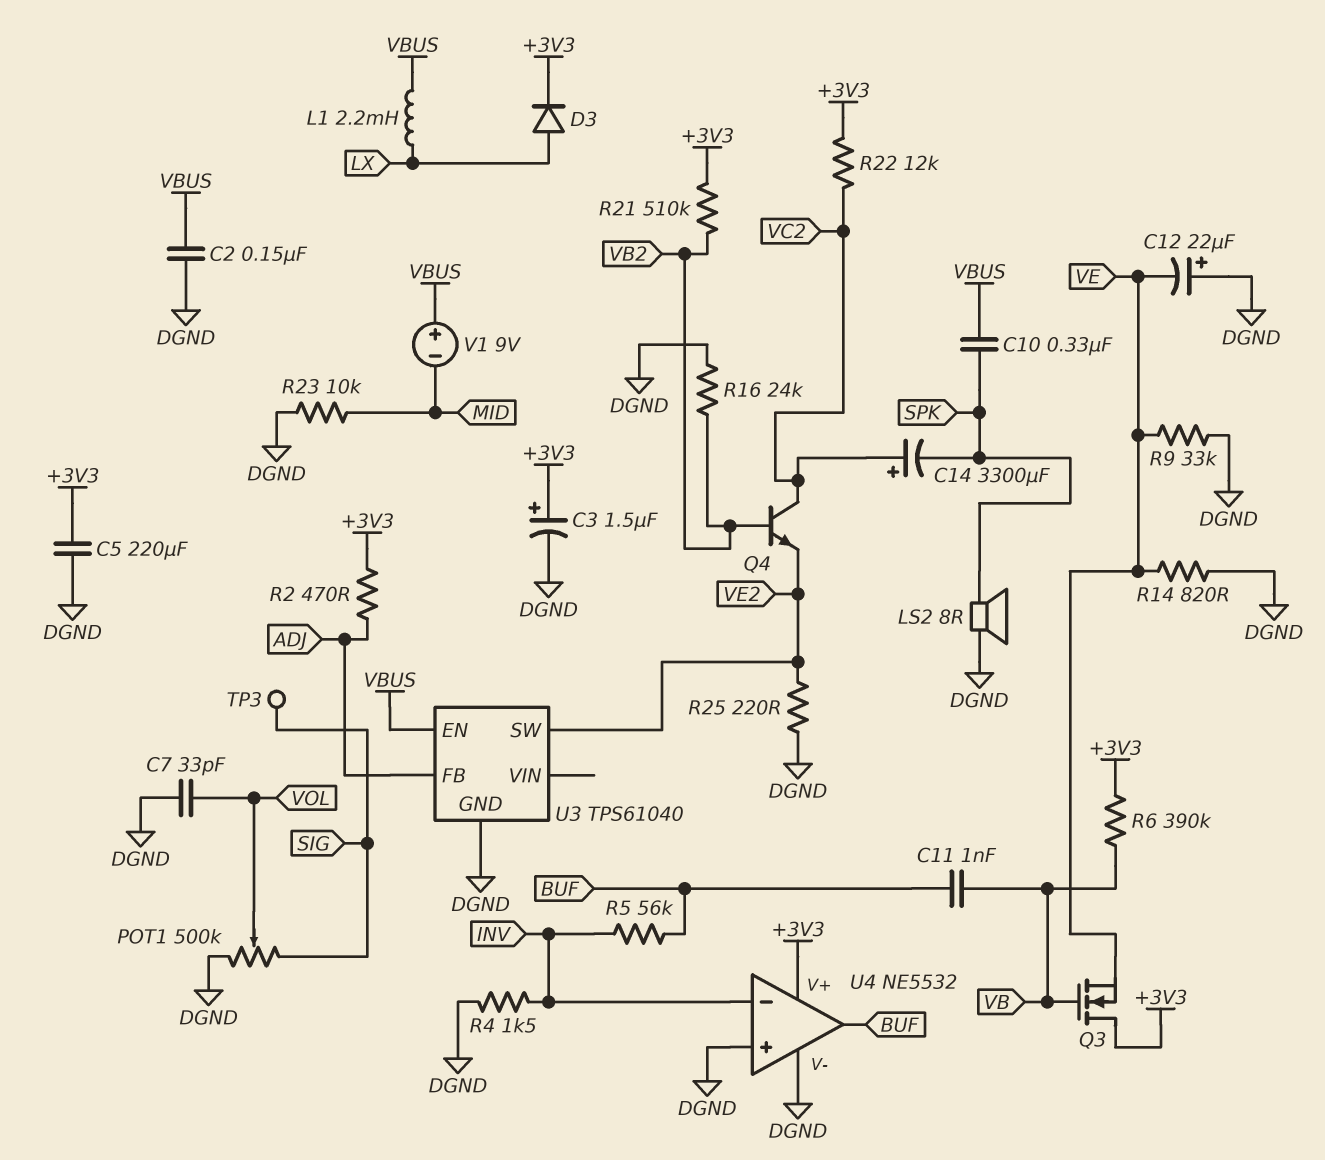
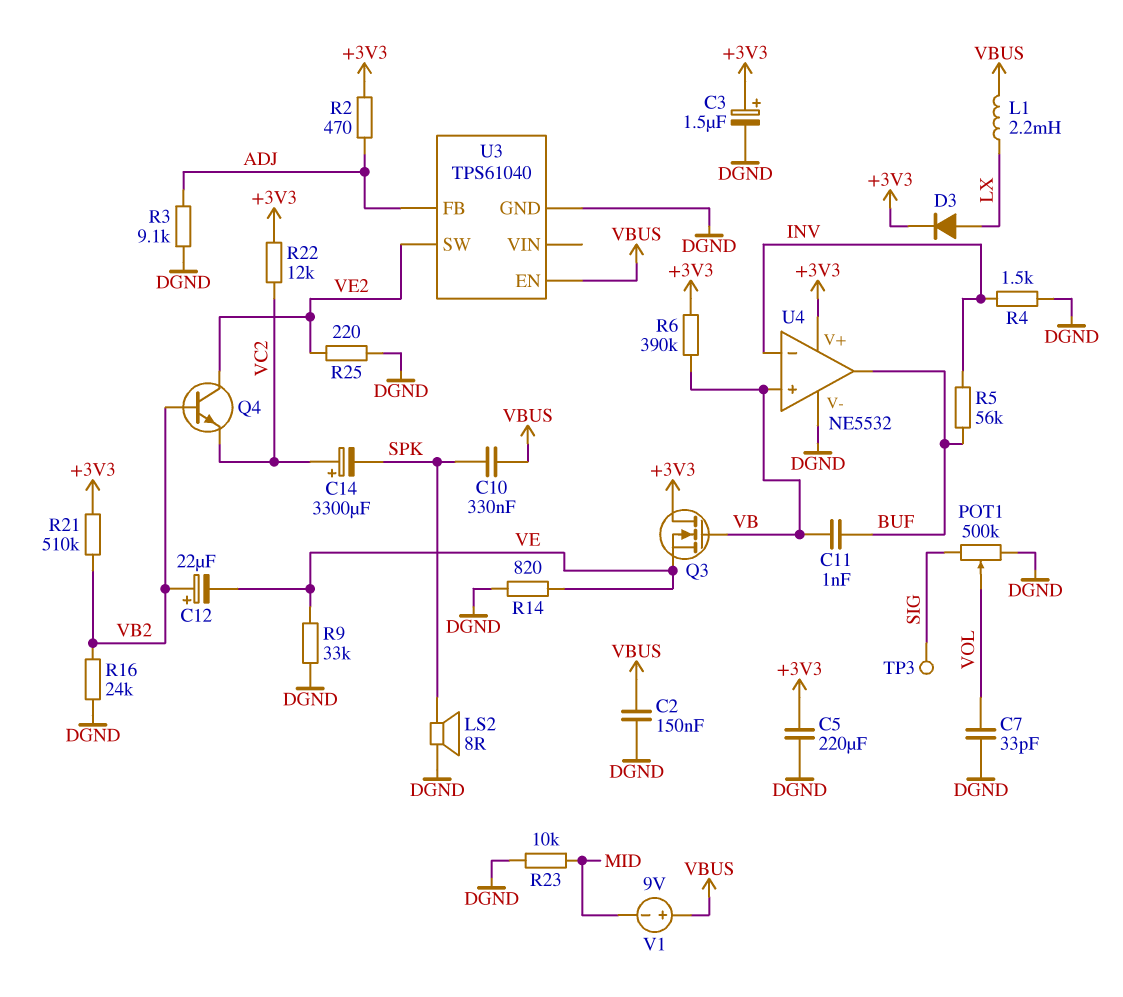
C12: 22uF (plus DGND, minus VE) -> 22uF (plus VB2, minus VE)
Q4: NPN (B VB2, C VC2, E VE2) -> NPN (B VB2, C VE2, E VC2)
R3: none -> 9.1k (ADJ, DGND)
U4 pin in+: DGND -> VB

